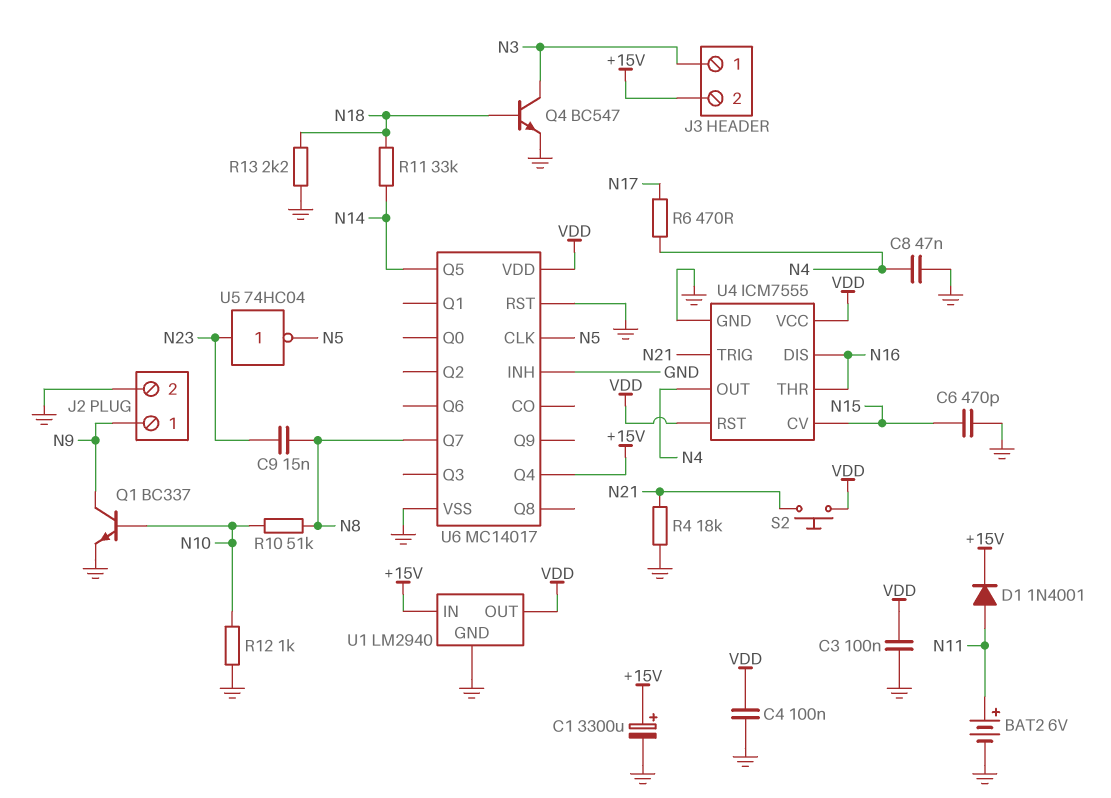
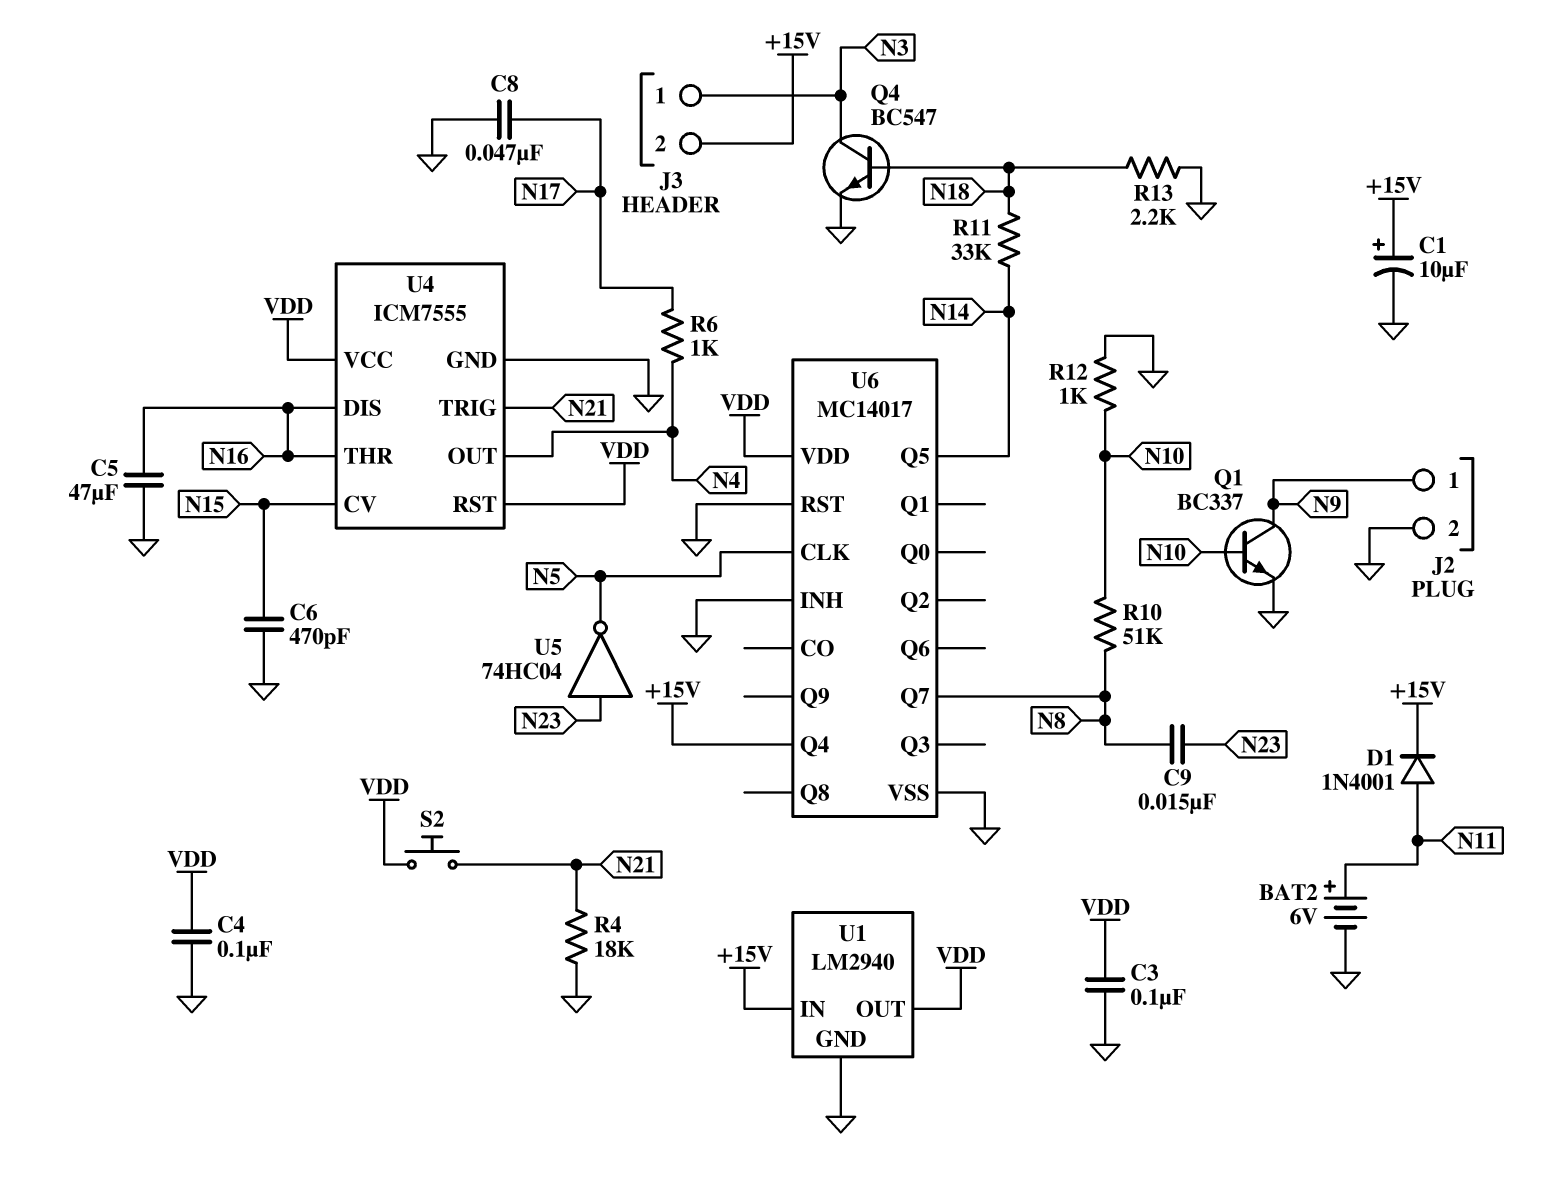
C1: 3300uF (plus +15V, minus GND) -> 10uF (plus +15V, minus GND)
C5: none -> 47uF (GND, N16)
C8: 47nF (GND, N4) -> 47nF (GND, N17)
R6: 470 (N4, N17) -> 1k (N4, N17)

